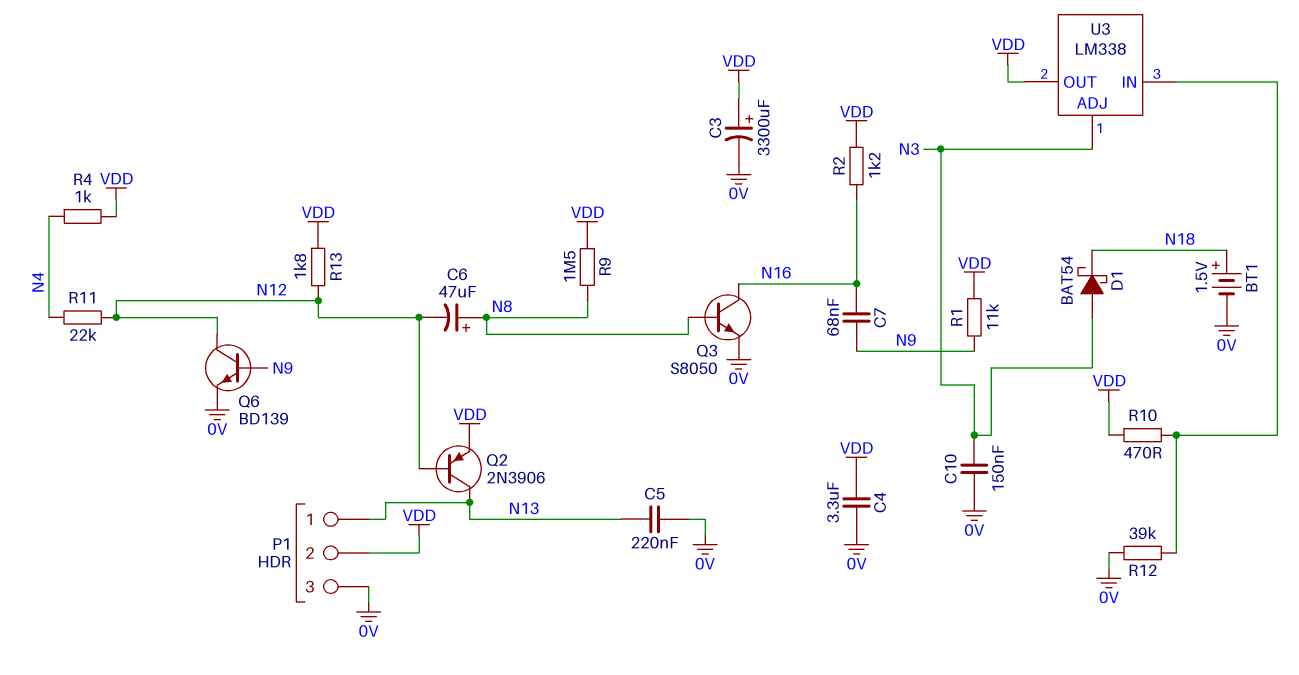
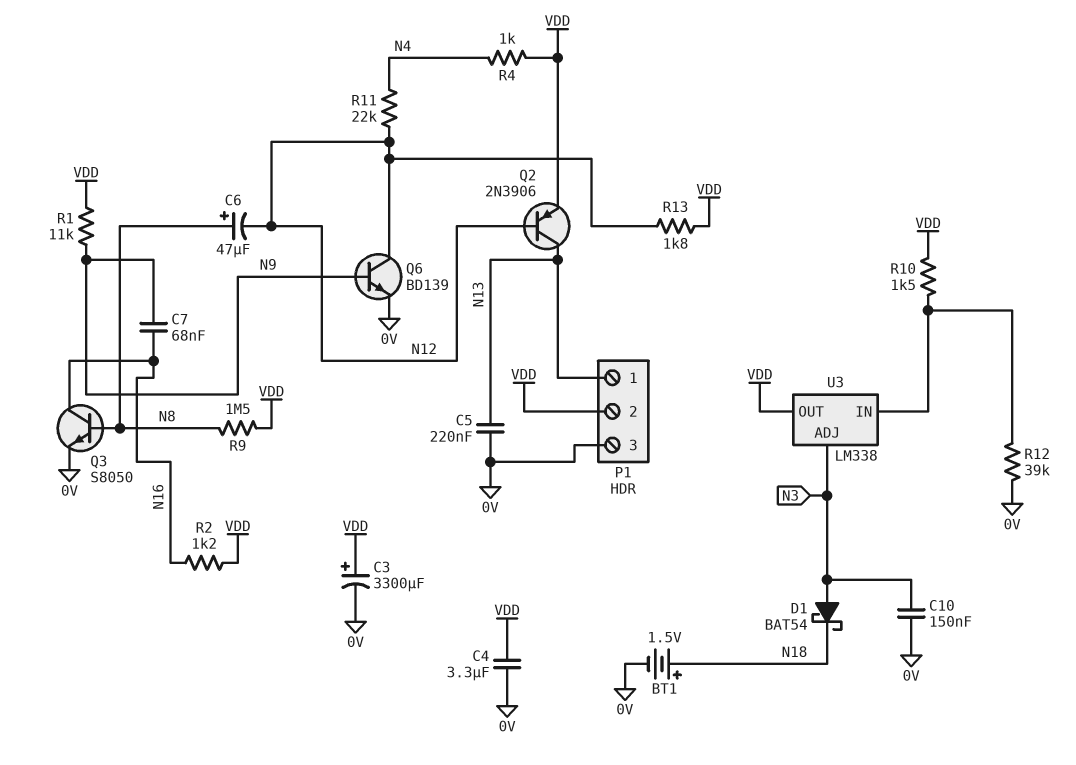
R10: 470 (U3/IN, VDD) -> 1.5k (U3/IN, VDD)

